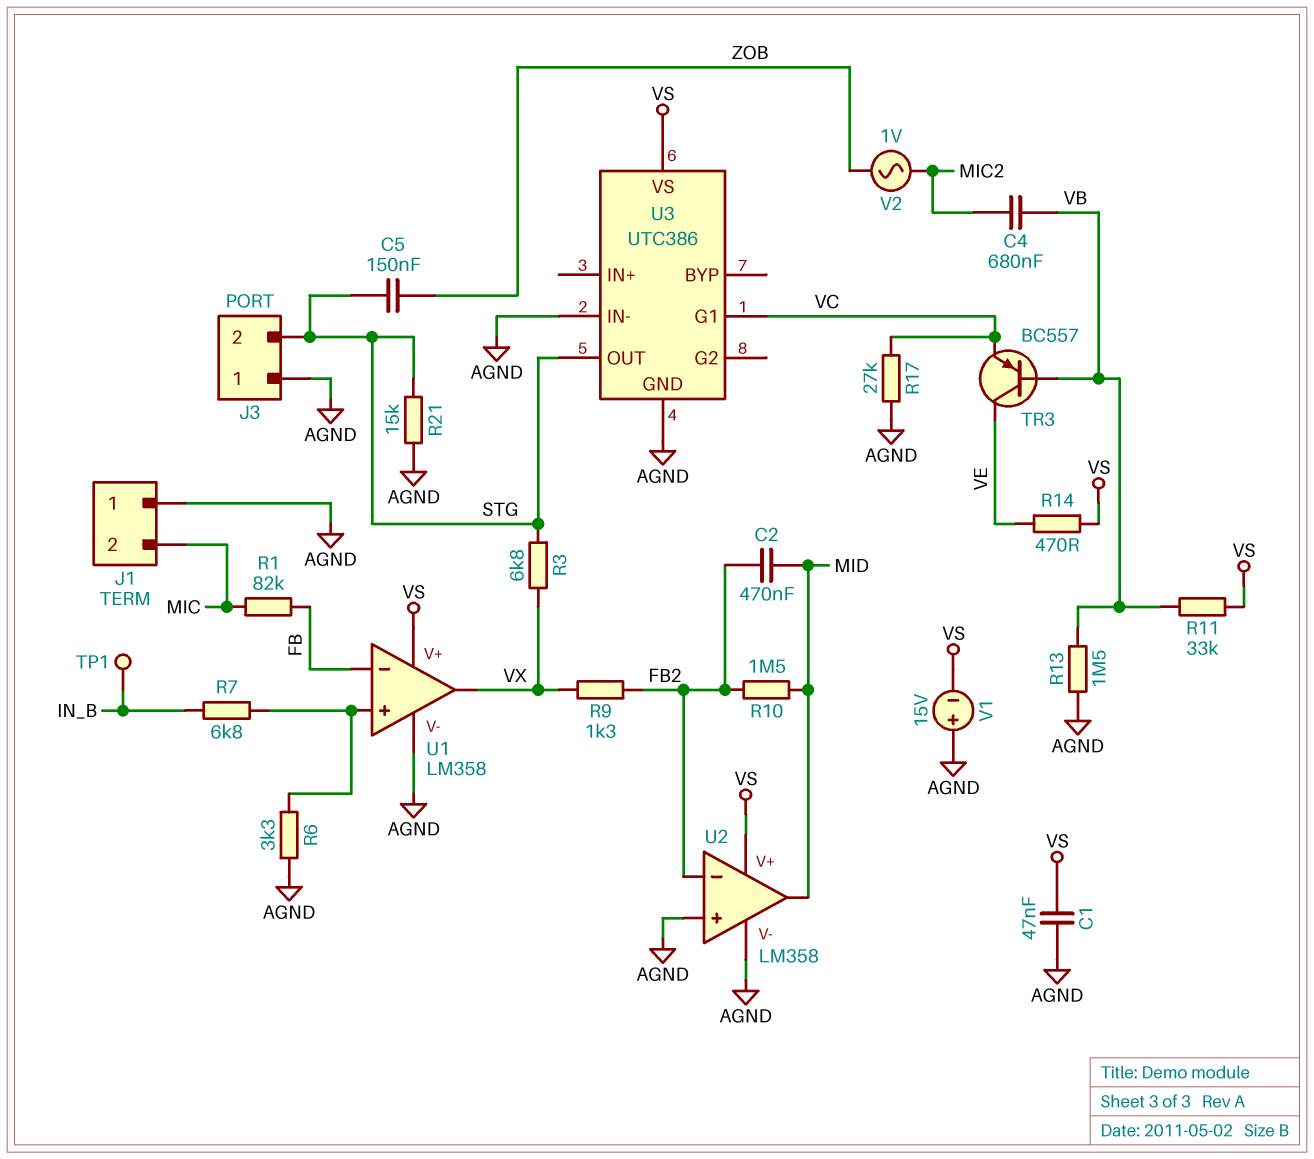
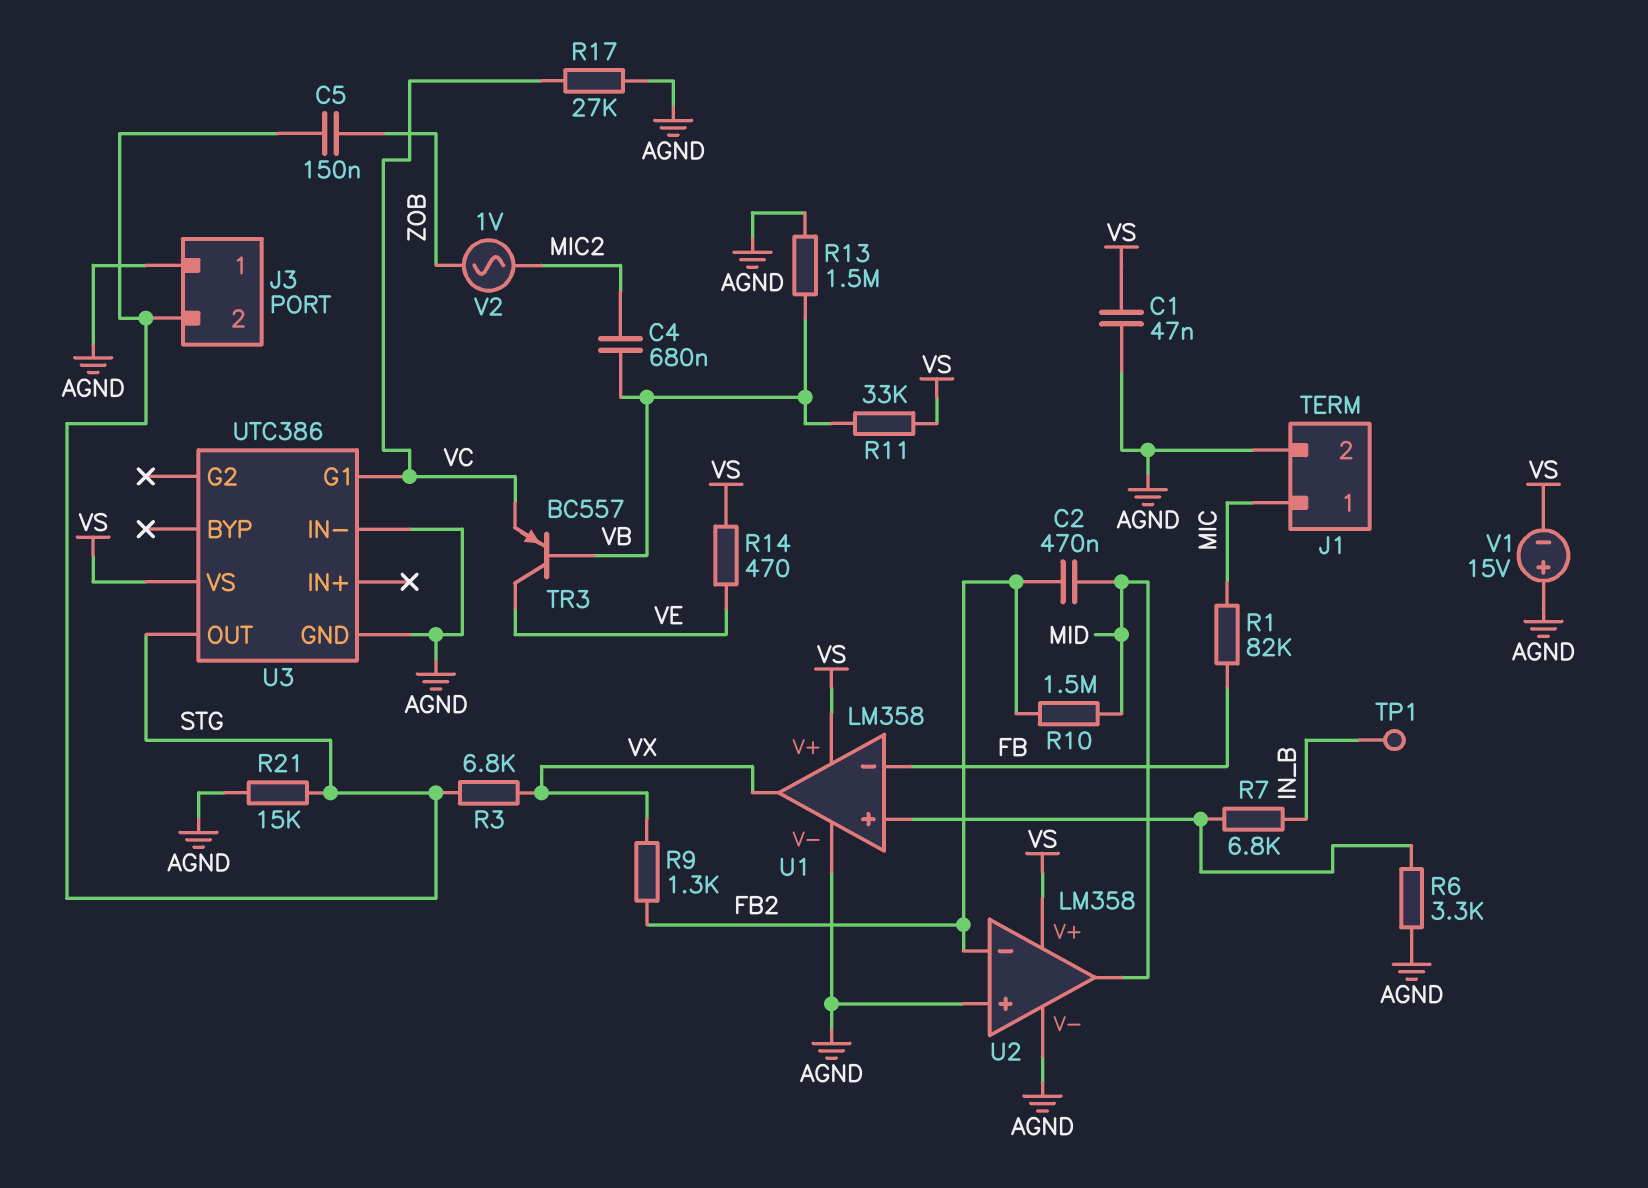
J1 pin 1: AGND -> MIC
J1 pin 2: MIC -> AGND

